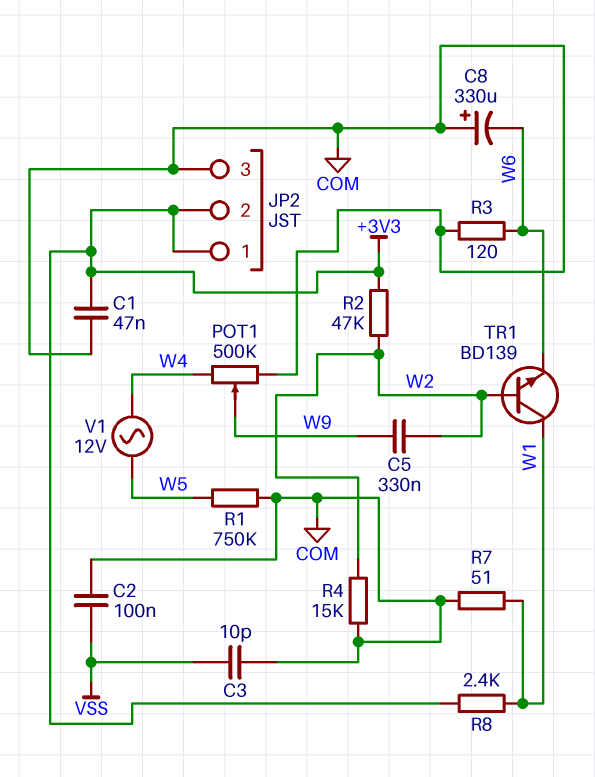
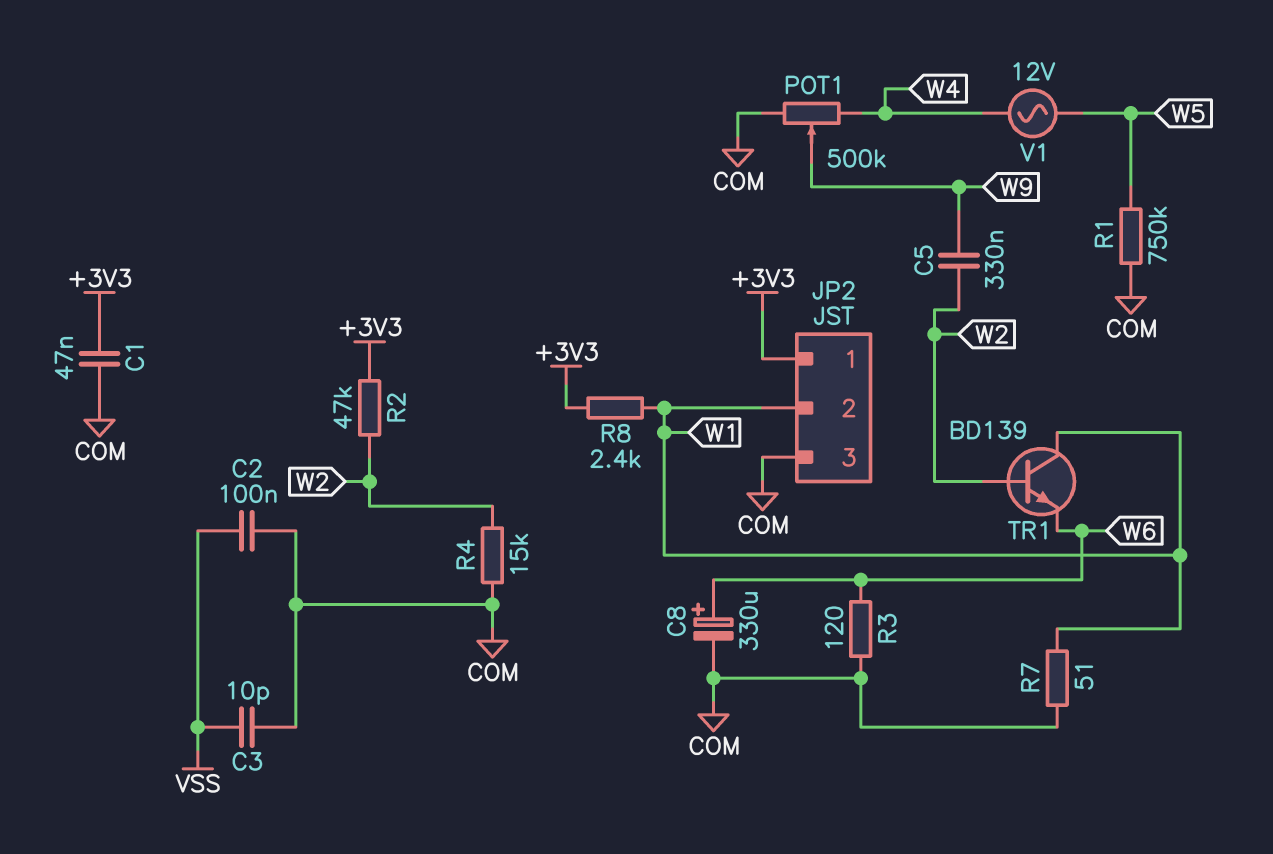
C8: 330uF (plus COM, minus W6) -> 330uF (plus W6, minus COM)
JP2 pin 2: +3V3 -> W1

